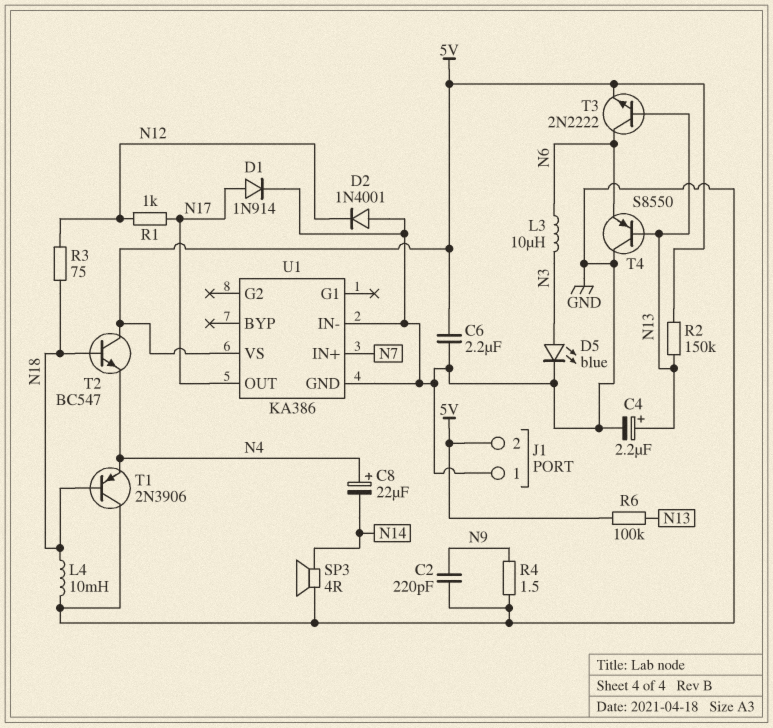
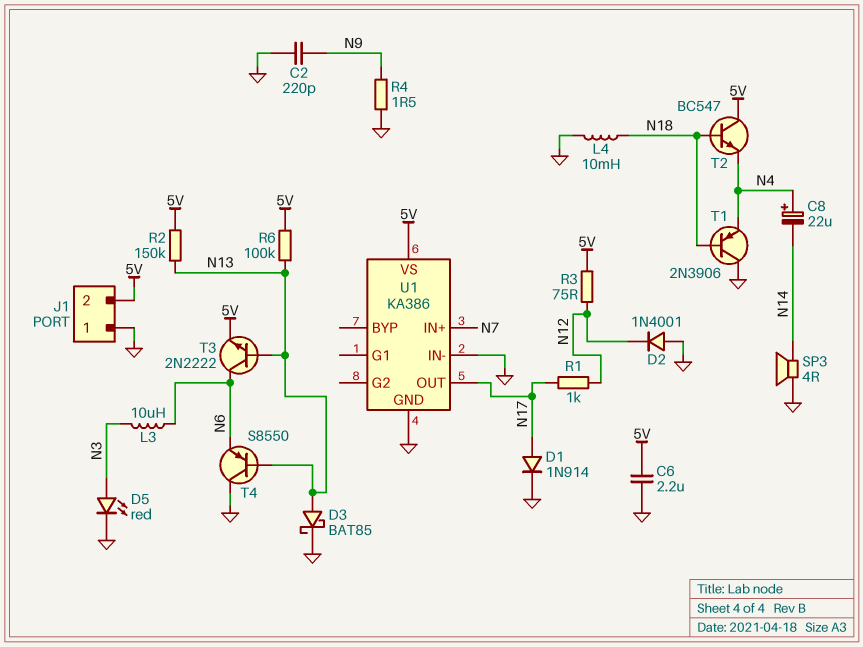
C4: 2.2uF (plus N13, minus GND) -> none
D3: none -> schottky BAT85 (A N13, K GND)
D5: LED blue (A N3, K GND) -> LED red (A N3, K GND)
R3: 75 (N12, N18) -> 75 (5V, N12)

